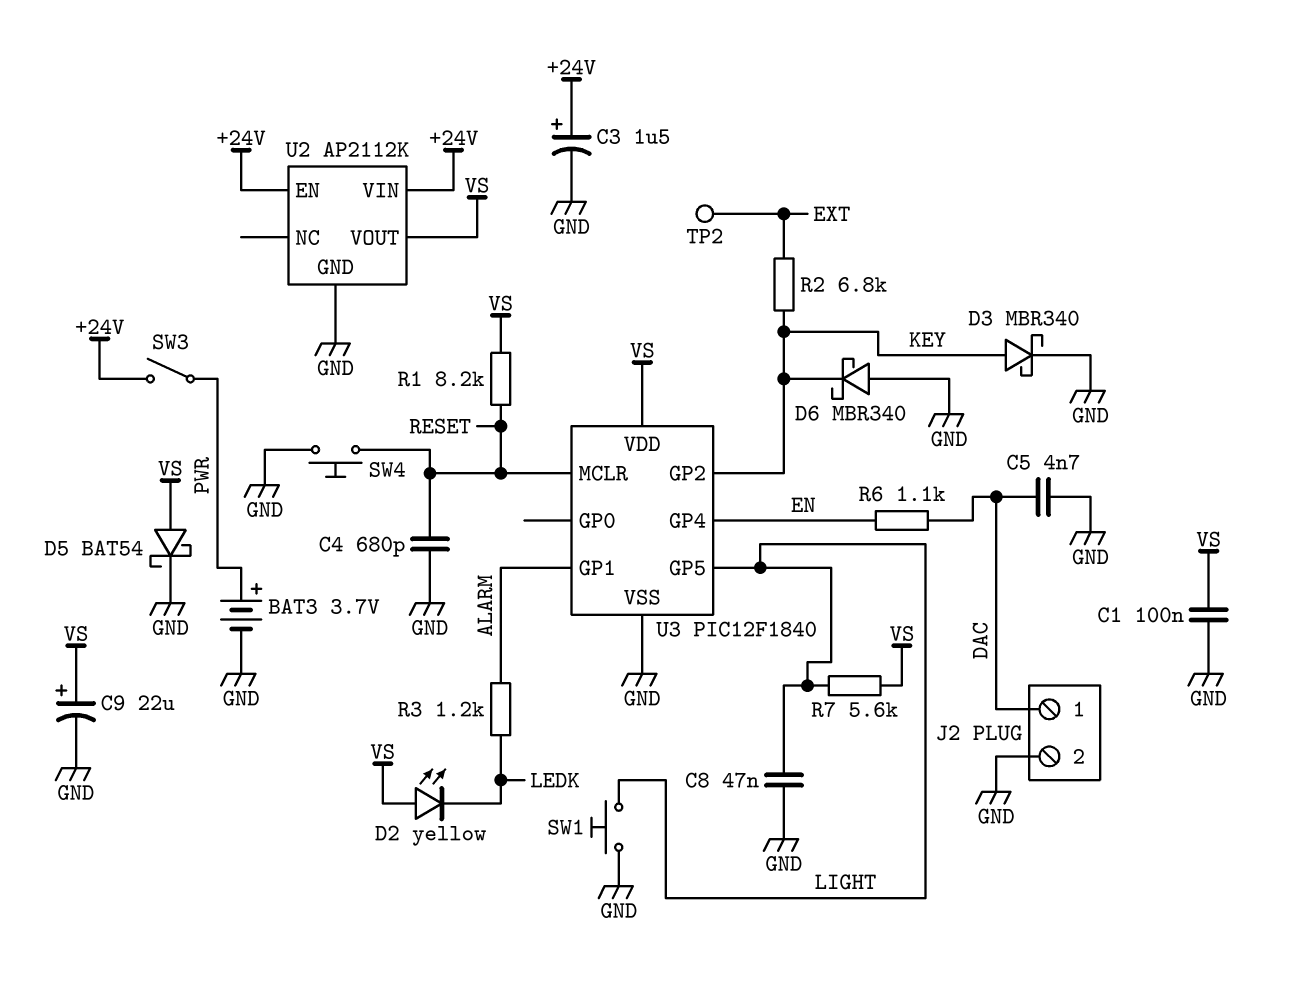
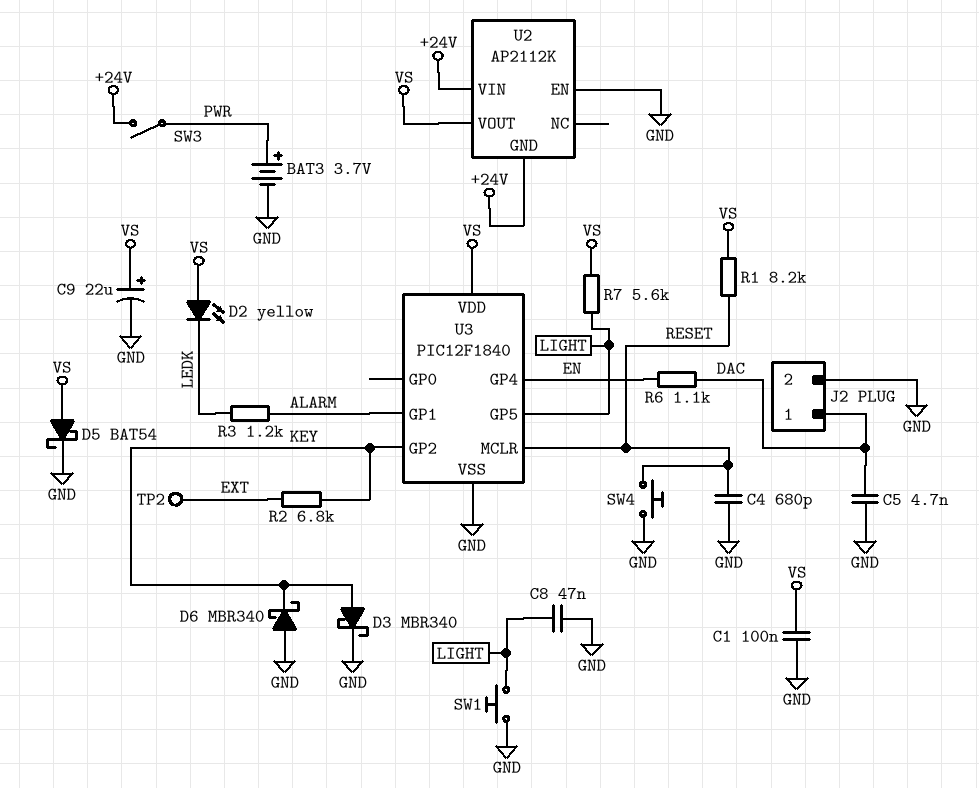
C3: 1.5uF (plus +24V, minus GND) -> none
U2 pin EN: +24V -> GND
U2 pin GND: GND -> +24V

